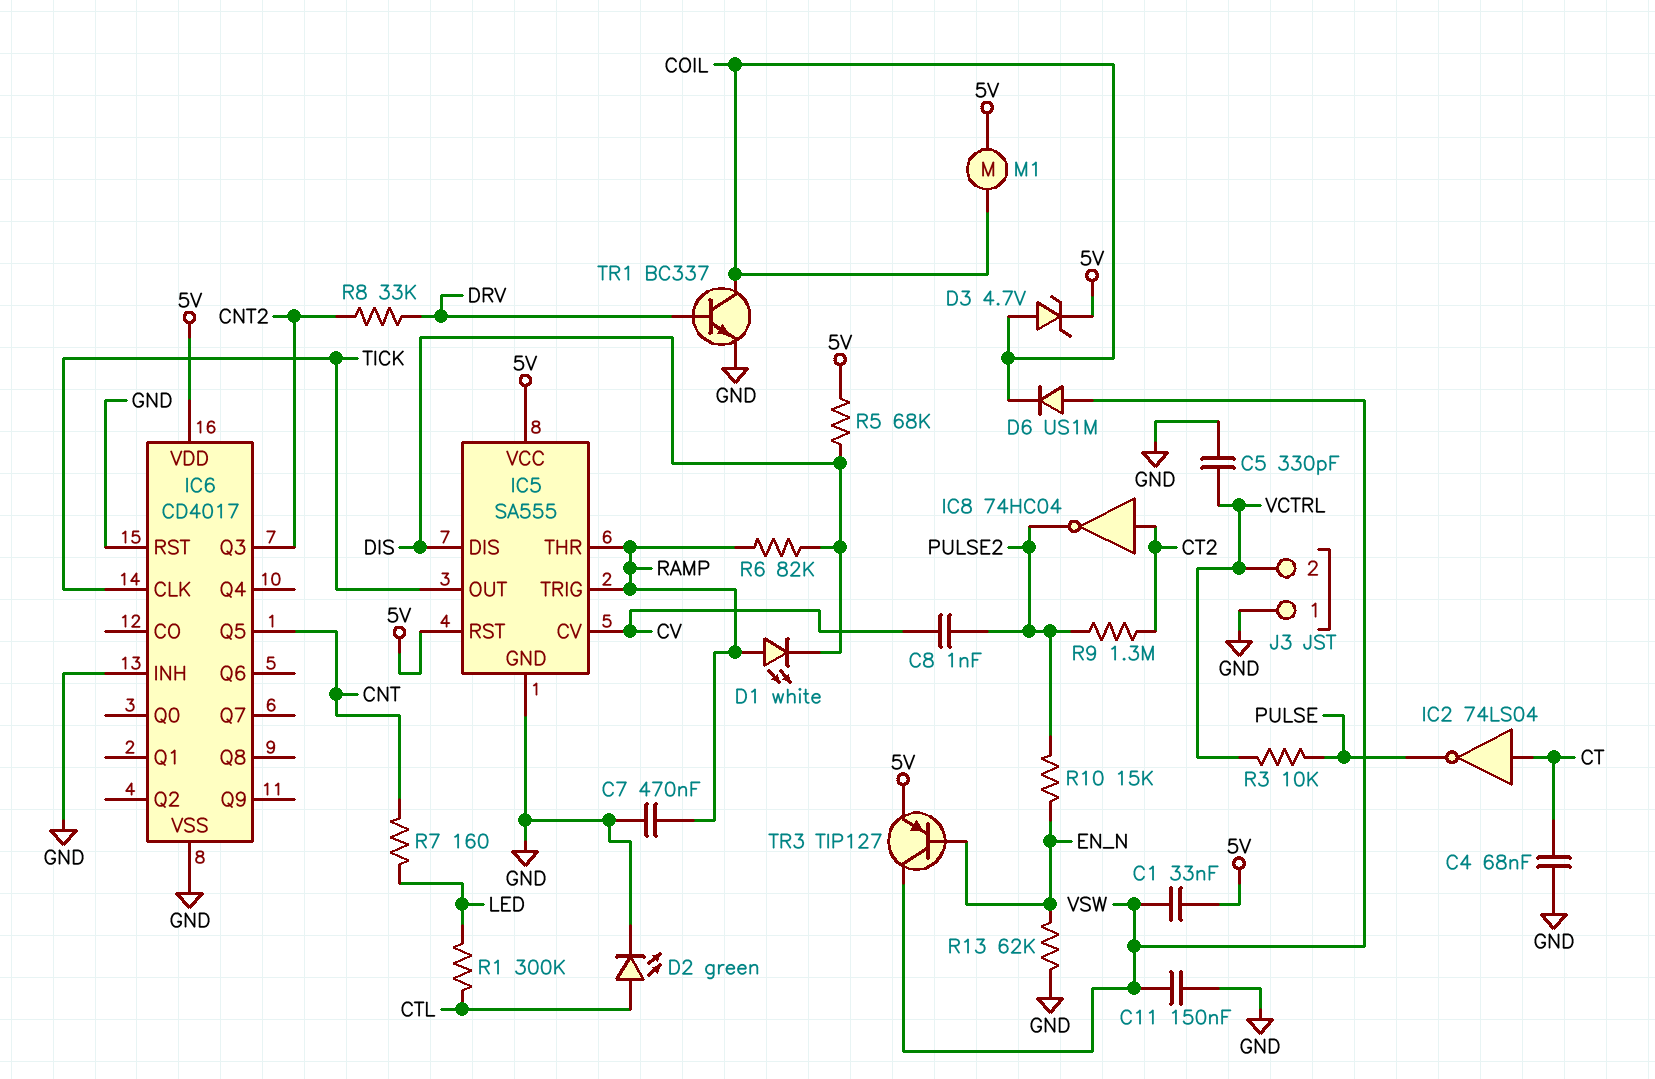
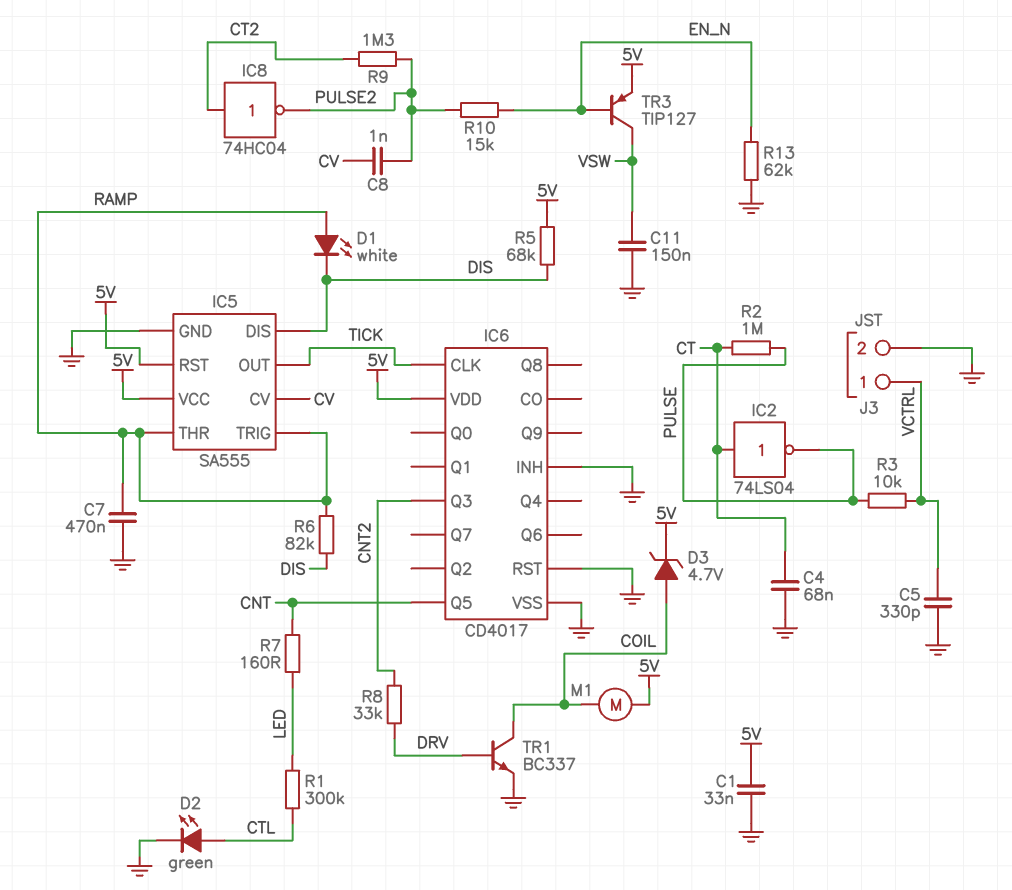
C1: 33nF (5V, VSW) -> 33nF (5V, GND)
D6: diode US1M (A VSW, K COIL) -> none
J3 pin 1: GND -> VCTRL
J3 pin 2: VCTRL -> GND
R2: none -> 1M (CT, PULSE)

